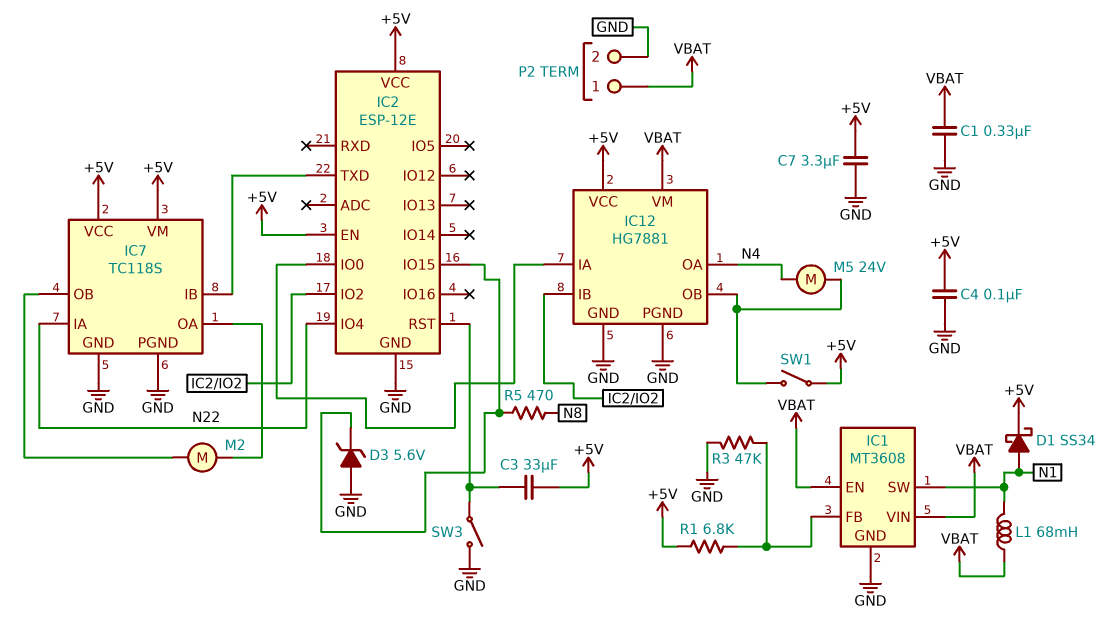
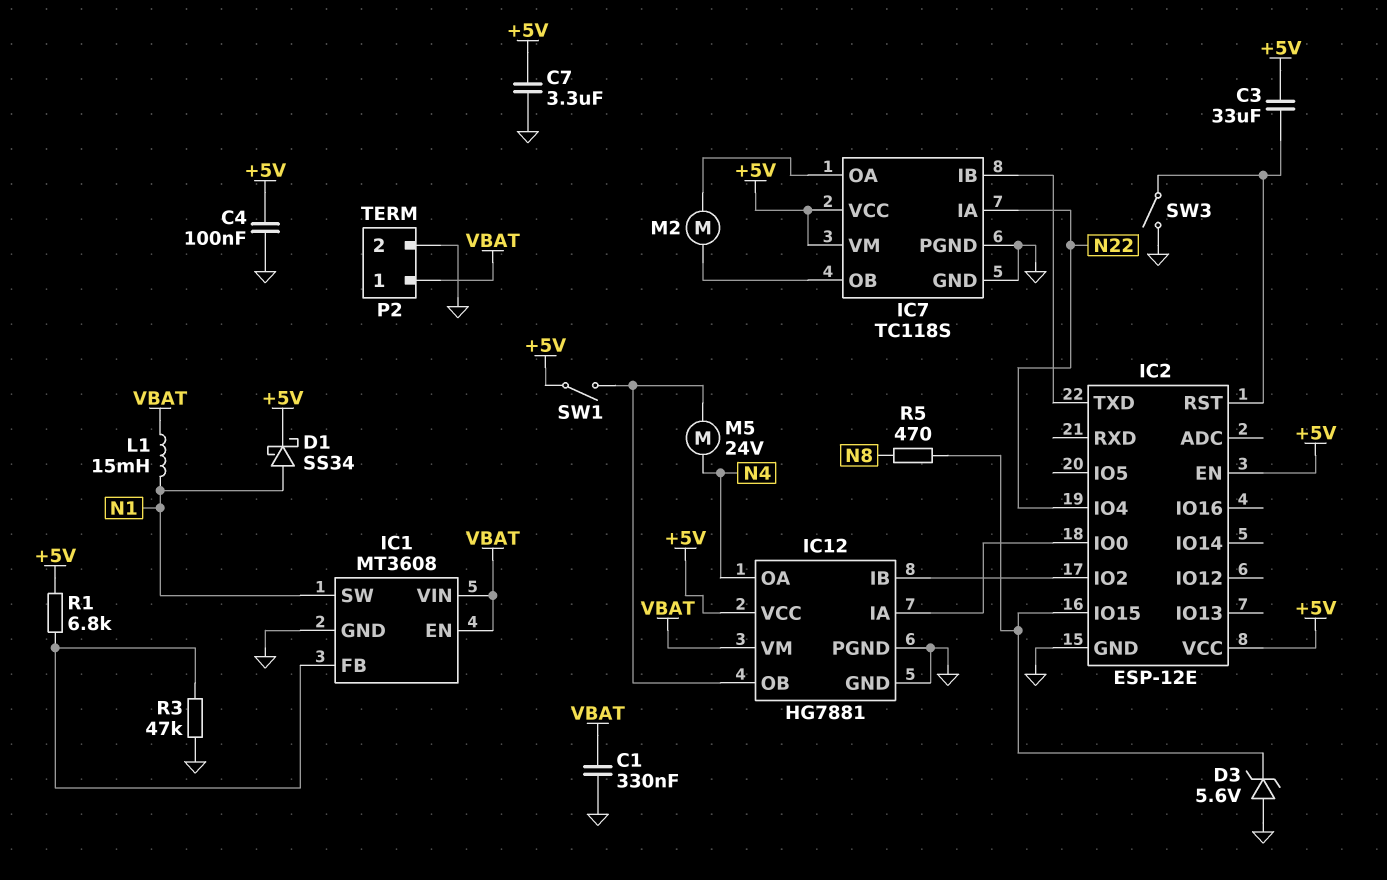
L1: 68mH (N1, VBAT) -> 15mH (N1, VBAT)

